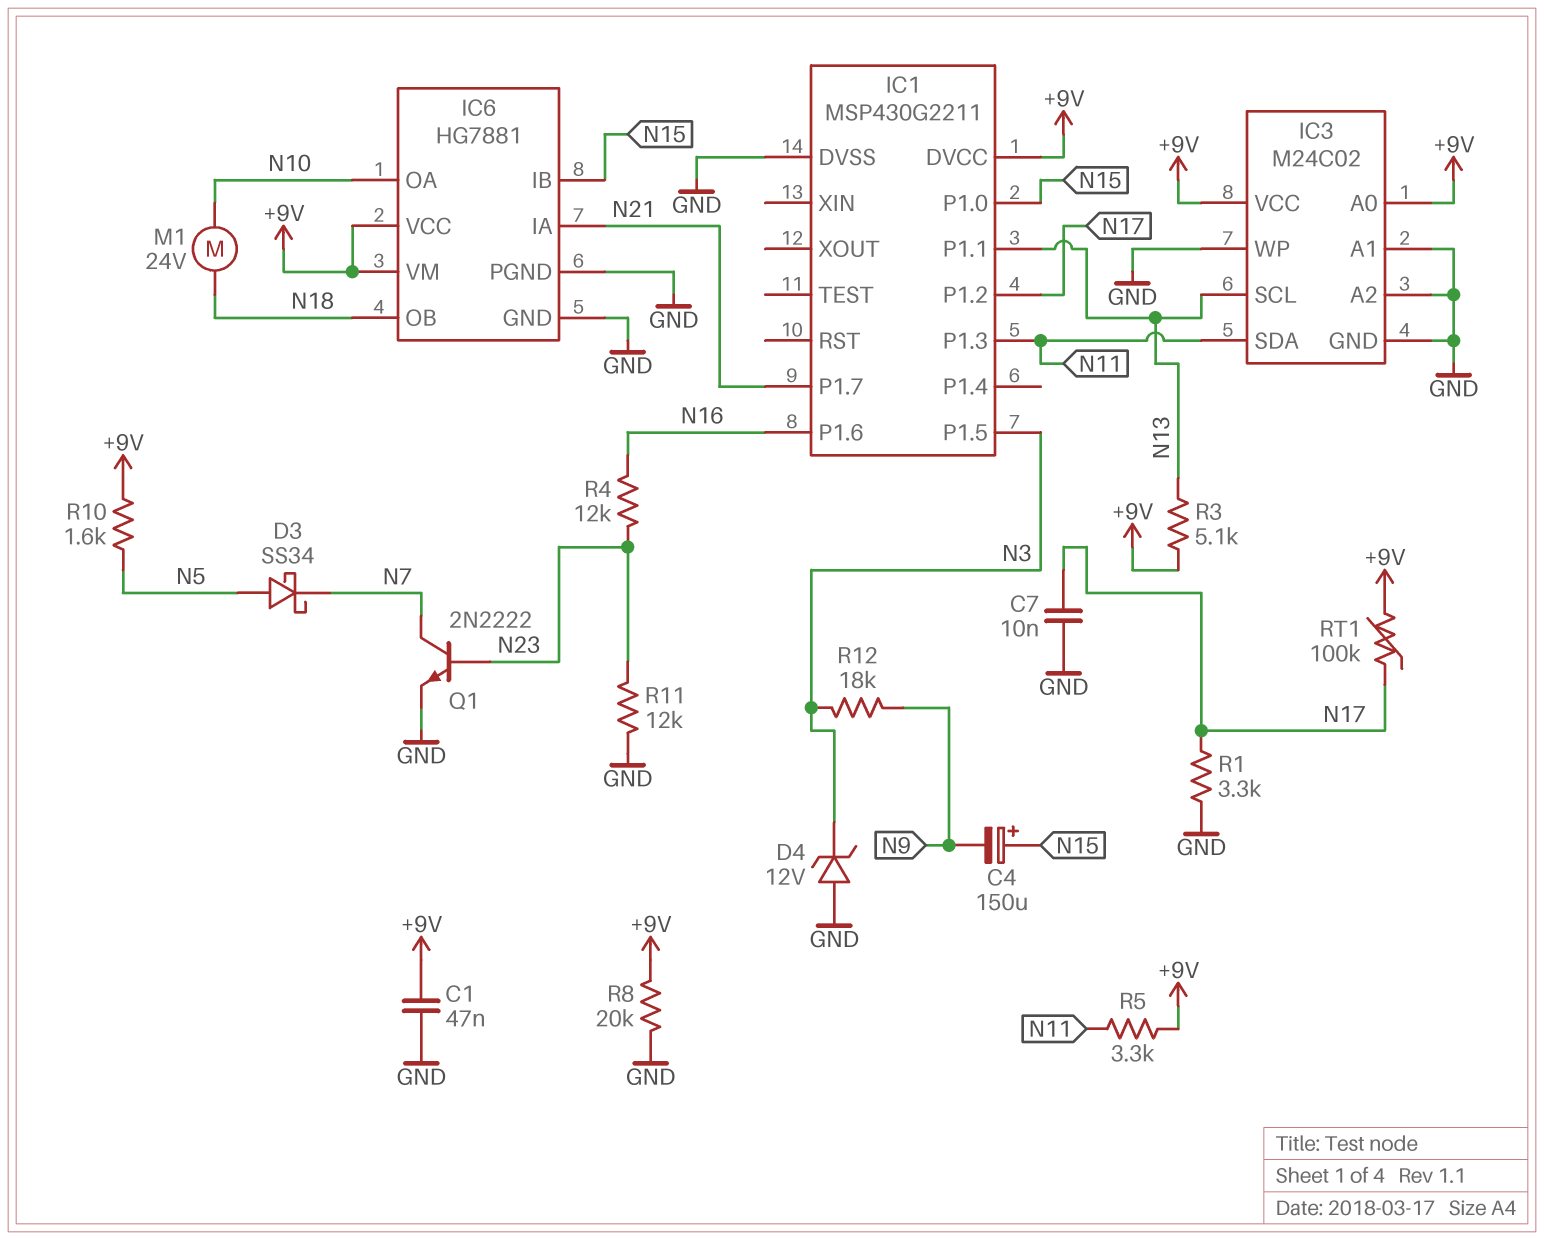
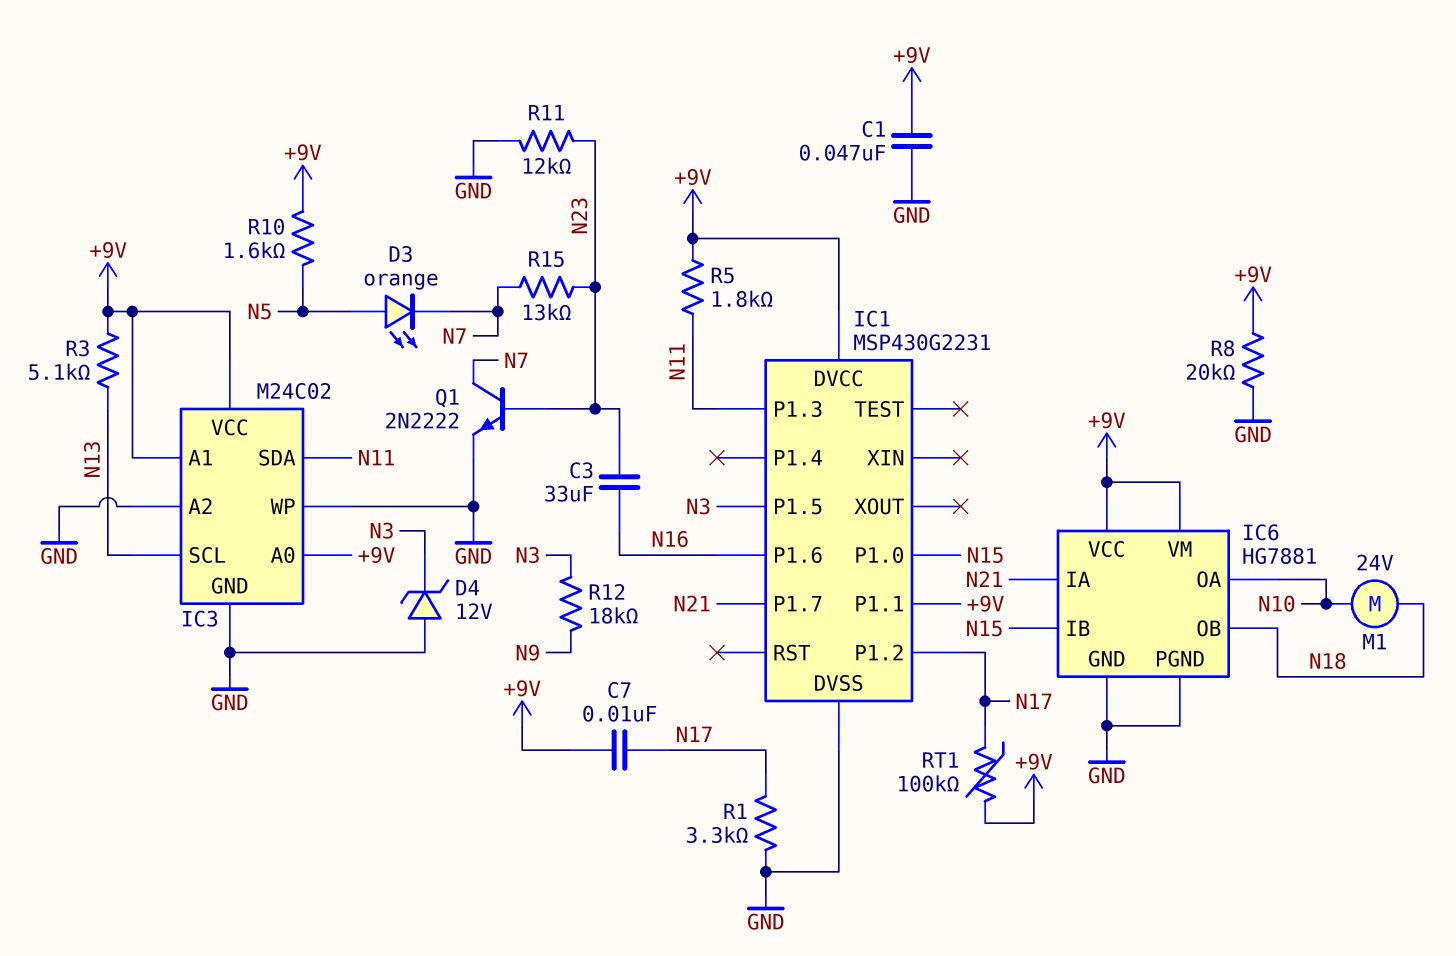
C3: none -> 33uF (N16, N23)
C4: 150uF (plus N15, minus N9) -> none
C7: 10nF (GND, N17) -> 10nF (+9V, N17)
D3: schottky SS34 (A N5, K N7) -> LED orange (A N5, K N7)
IC1: MSP430G2211 -> MSP430G2231
IC1 pin P1.1: N13 -> +9V
IC3 pin A1: GND -> +9V
R4: 12k (N16, N23) -> none
R5: 3.3k (+9V, N11) -> 1.8k (+9V, N11)
R15: none -> 13k (N7, N23)

